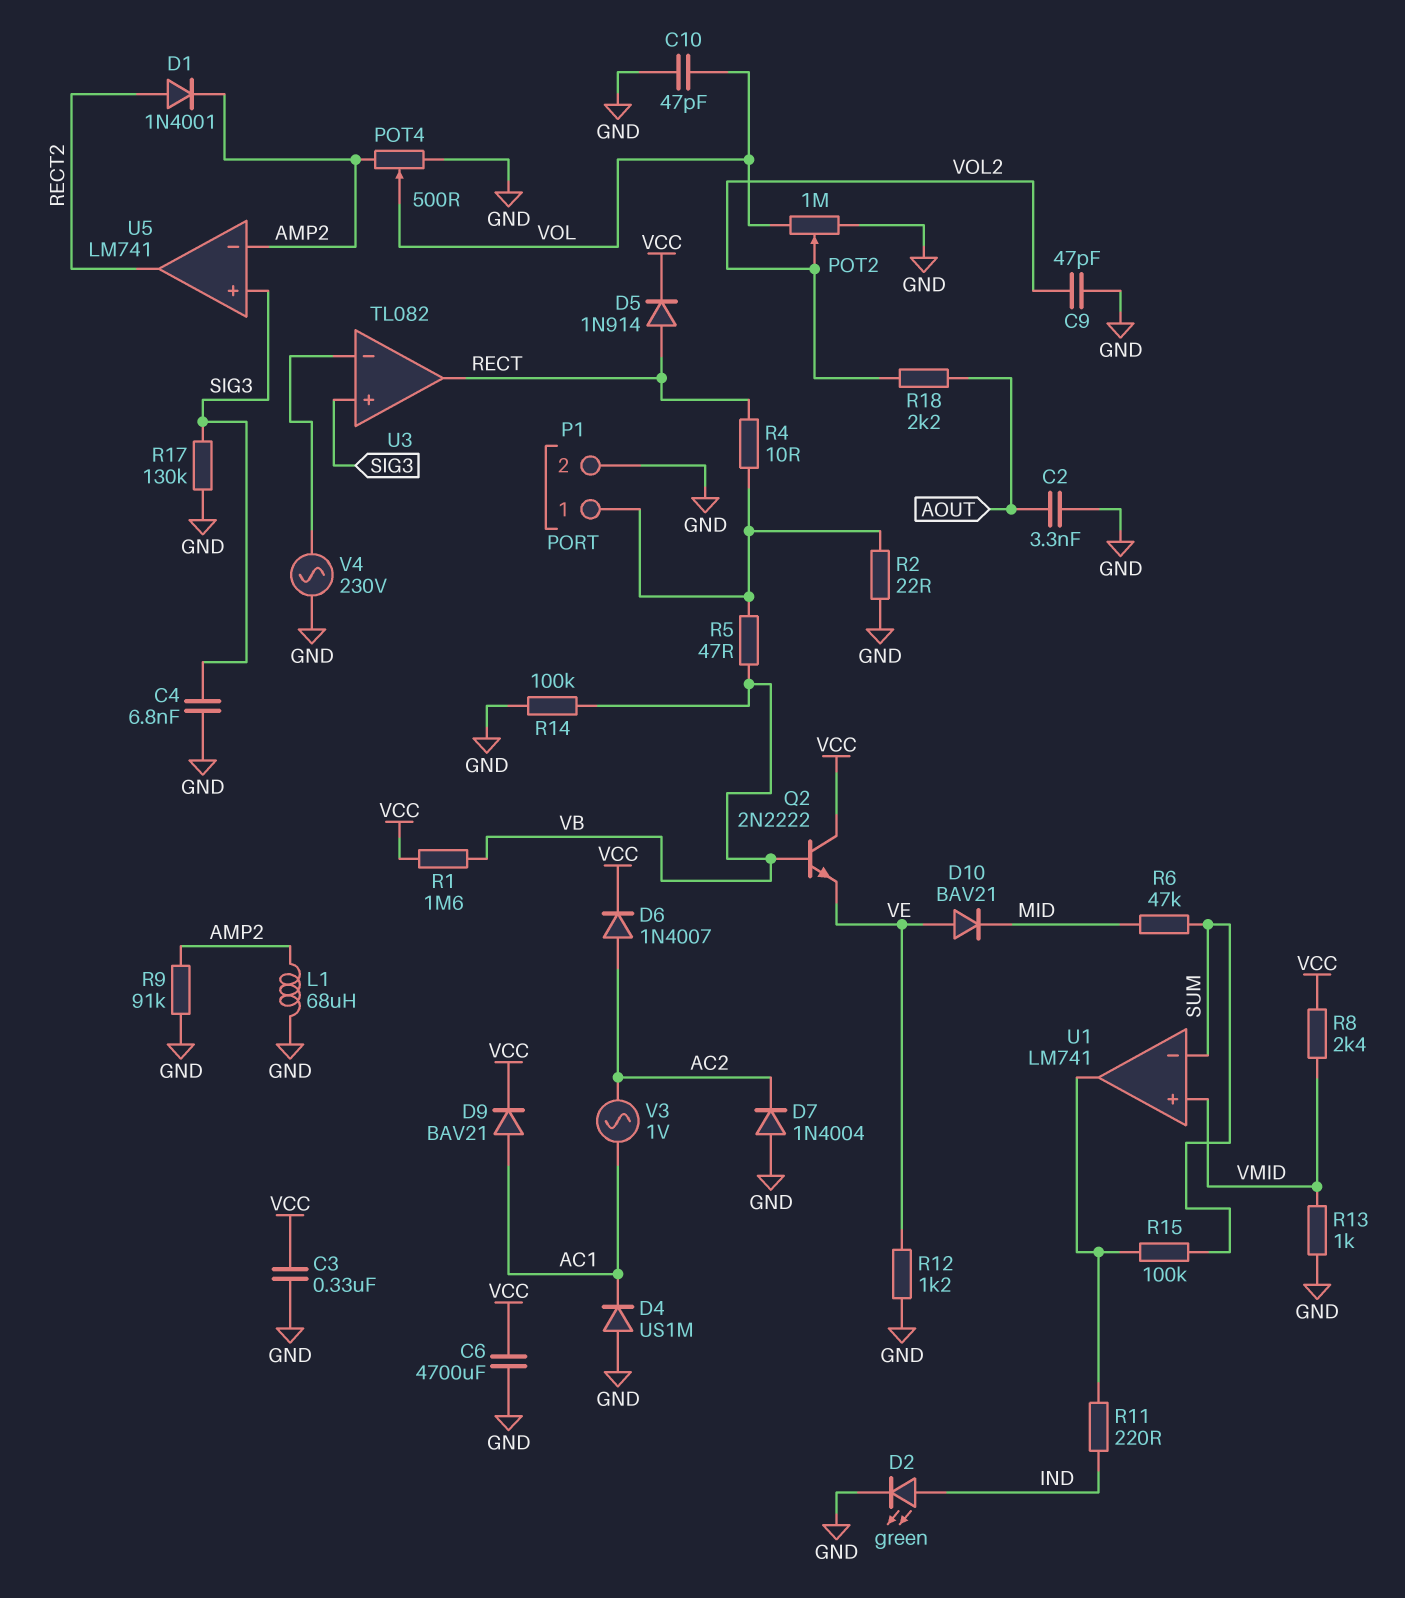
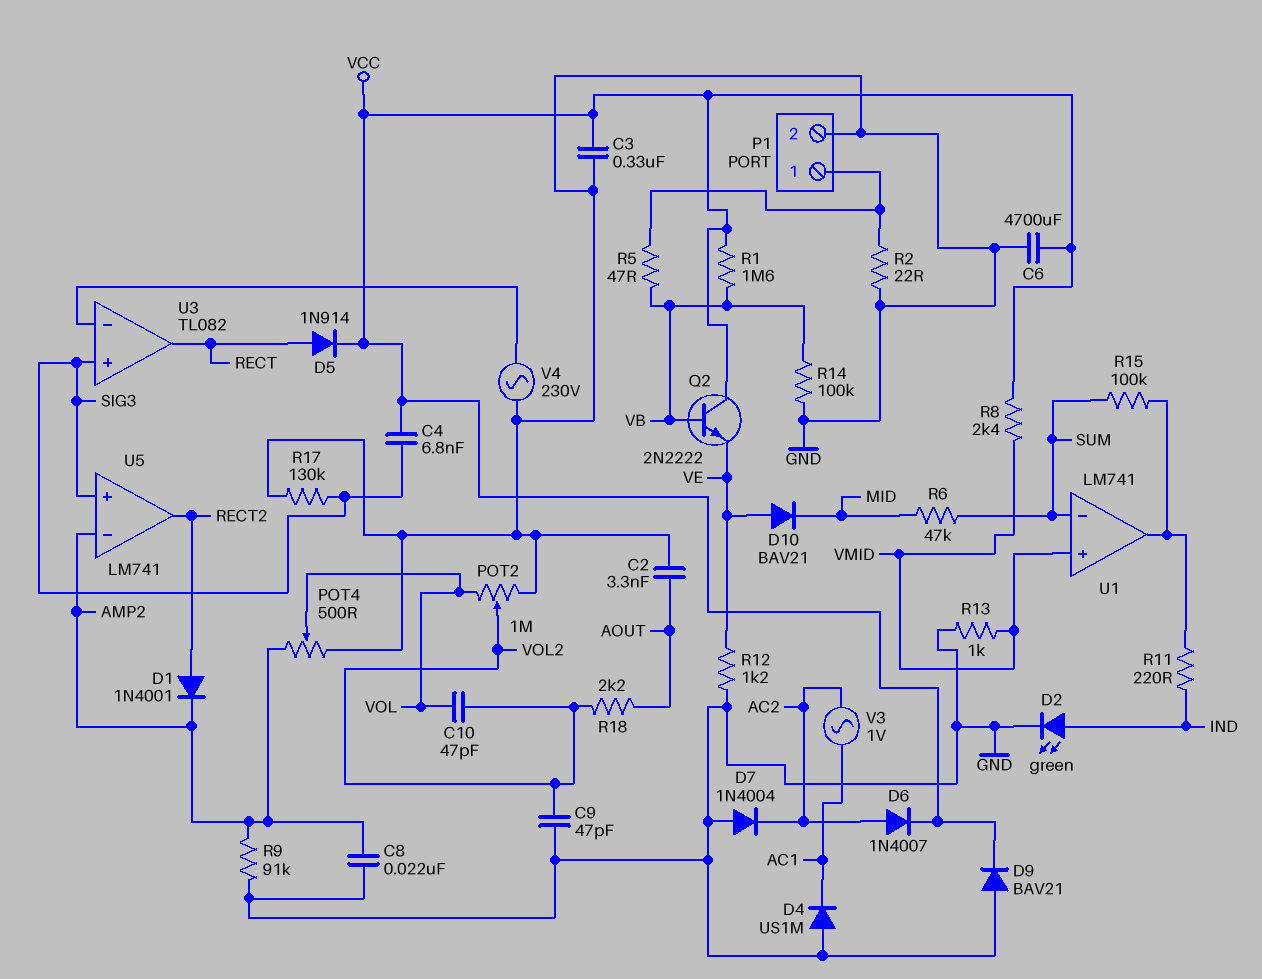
C4: 6.8nF (GND, SIG3) -> 6.8nF (SIG3, VCC)
C8: none -> 22nF (AMP2, GND)
C10: 47pF (GND, VOL) -> 47pF (VOL, VOL2)
D9: diode BAV21 (A AC1, K VCC) -> diode BAV21 (A GND, K VCC)
L1: 68uH (AMP2, GND) -> none
R4: 10 (P1/1, RECT) -> none

